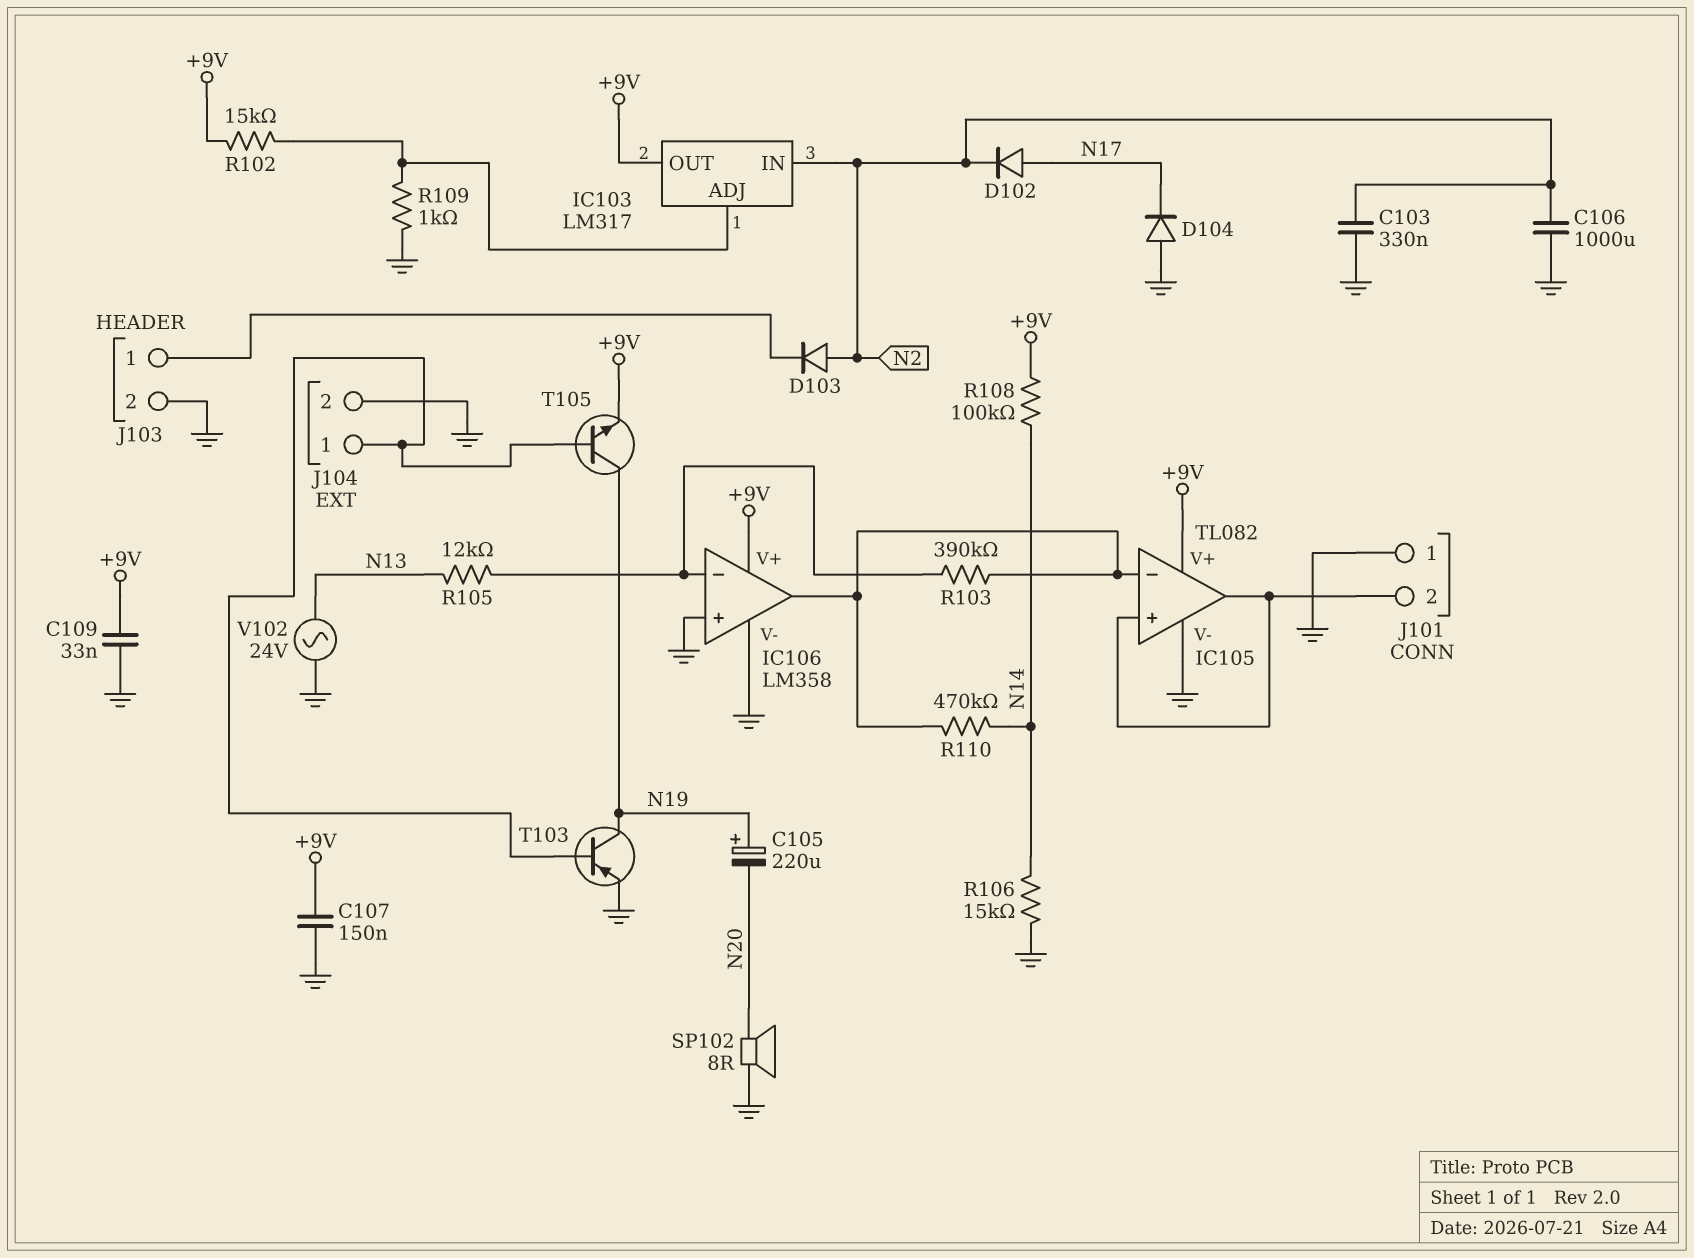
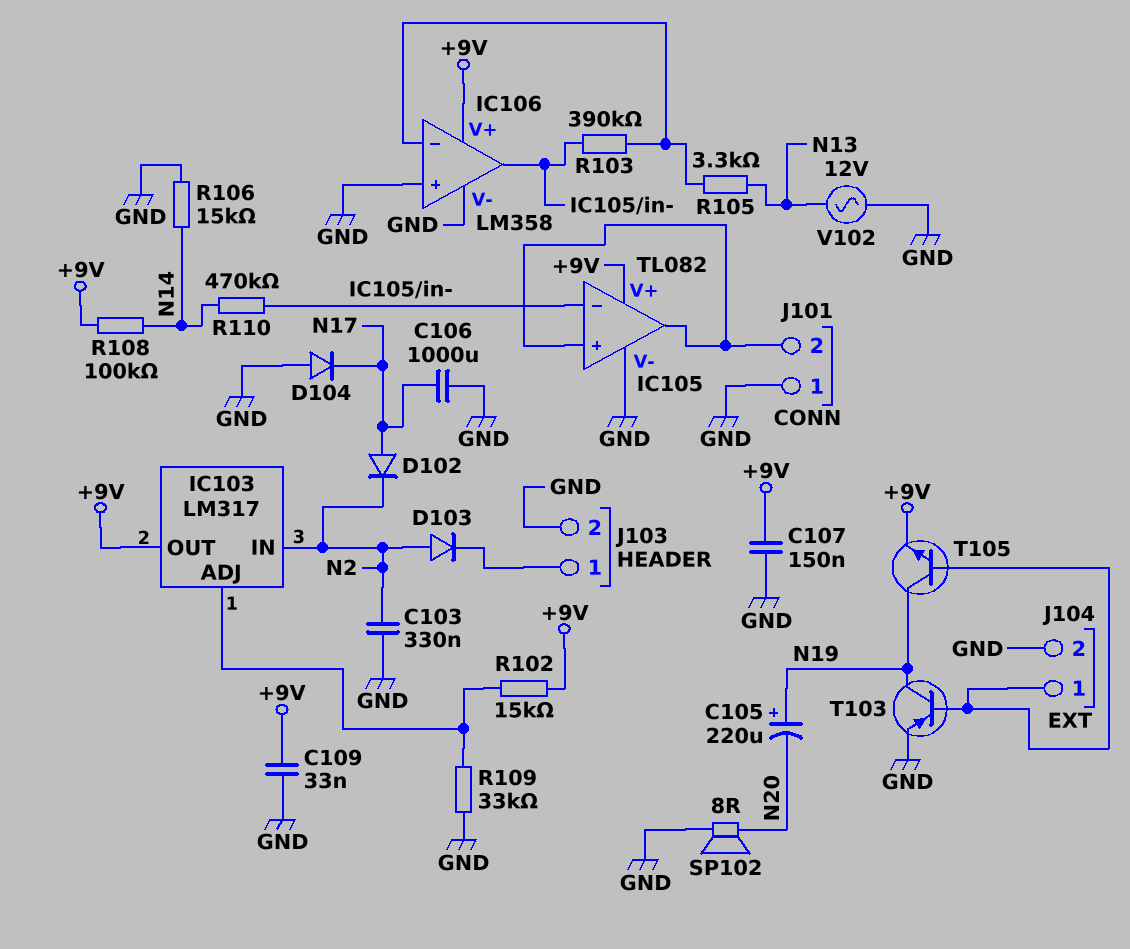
C106: 1000uF (GND, N2) -> 1000uF (GND, N17)
R105: 12k (IC106/in-, N13) -> 3.3k (IC106/in-, N13)
R109: 1k (GND, IC103/ADJ) -> 33k (GND, IC103/ADJ)
V102: AC 24V (GND, N13) -> AC 12V (GND, N13)

